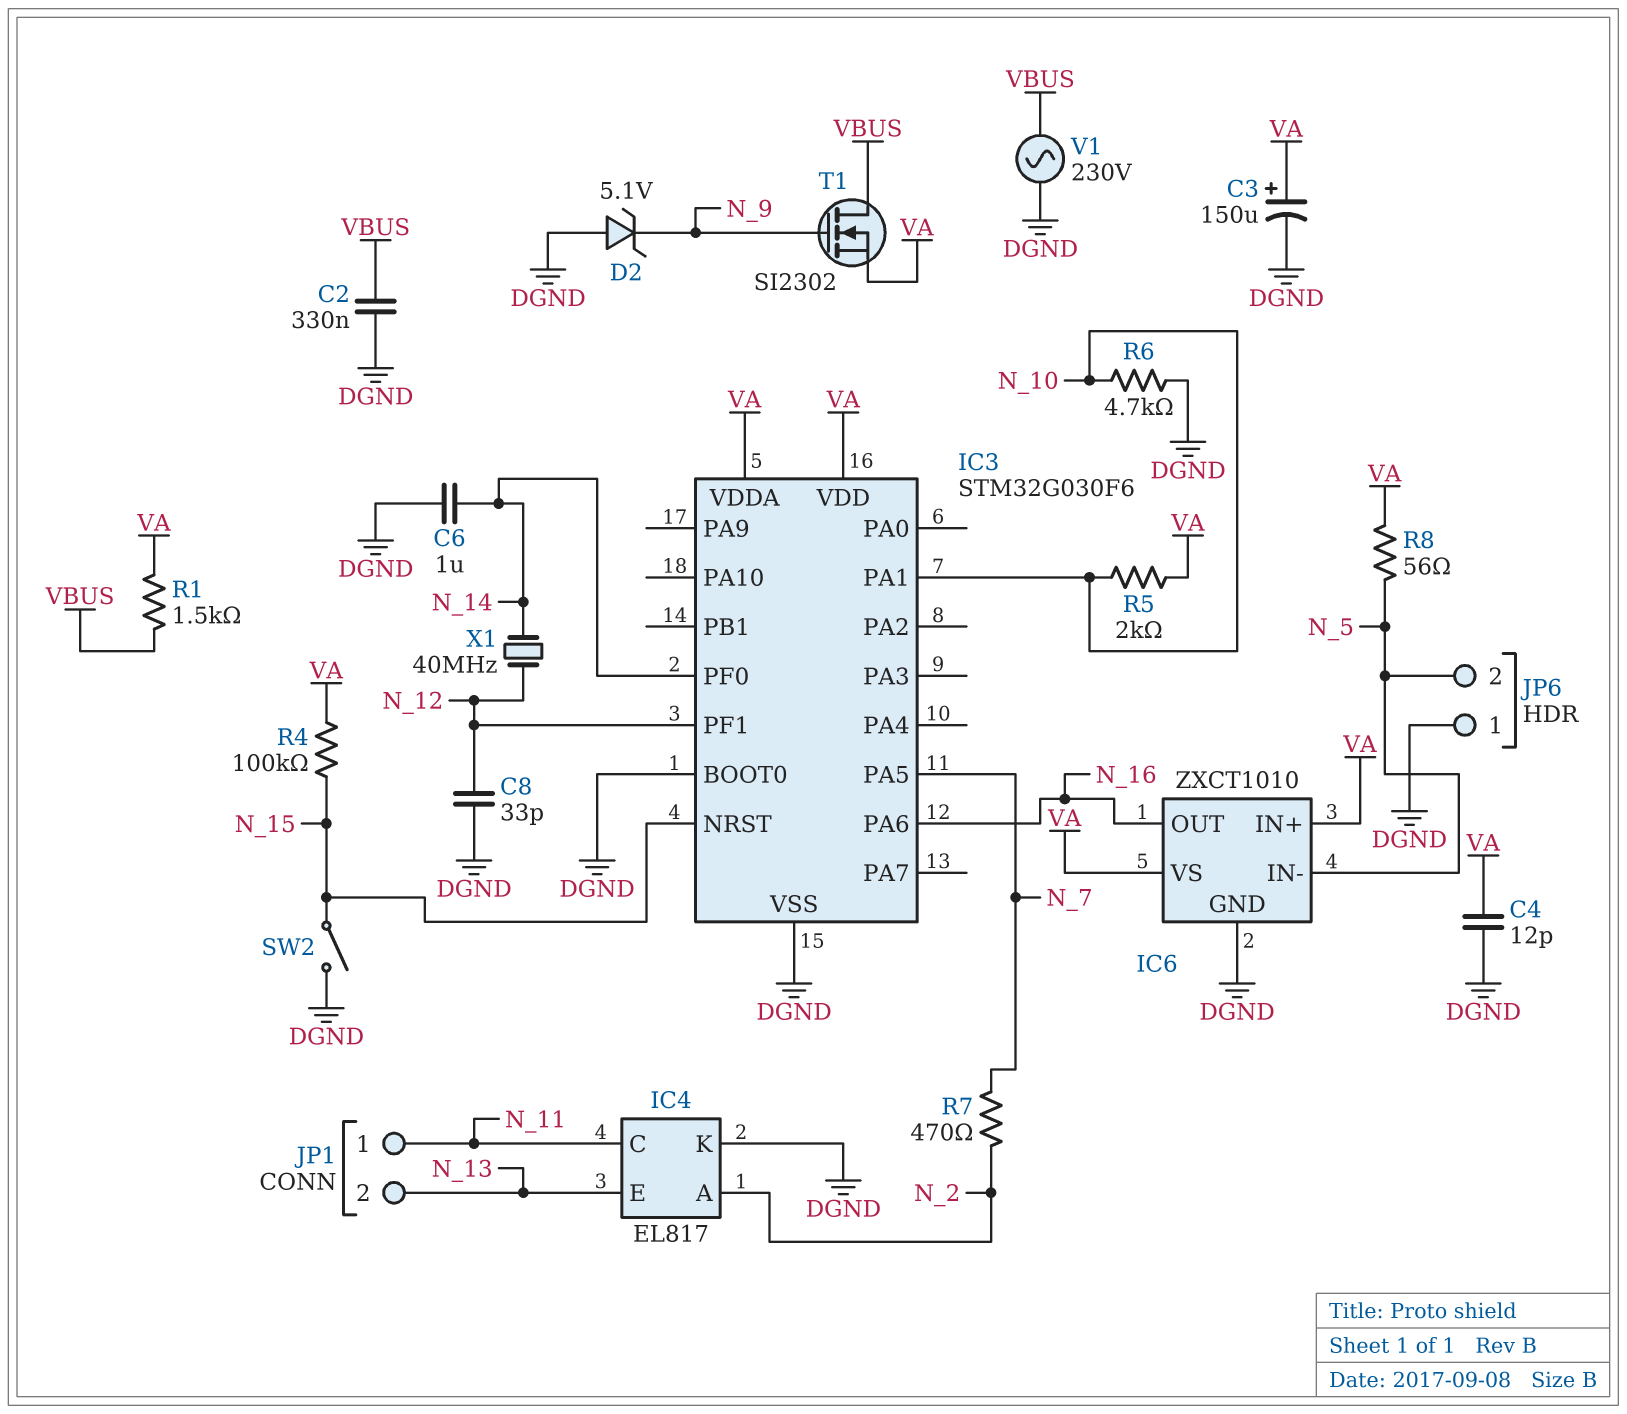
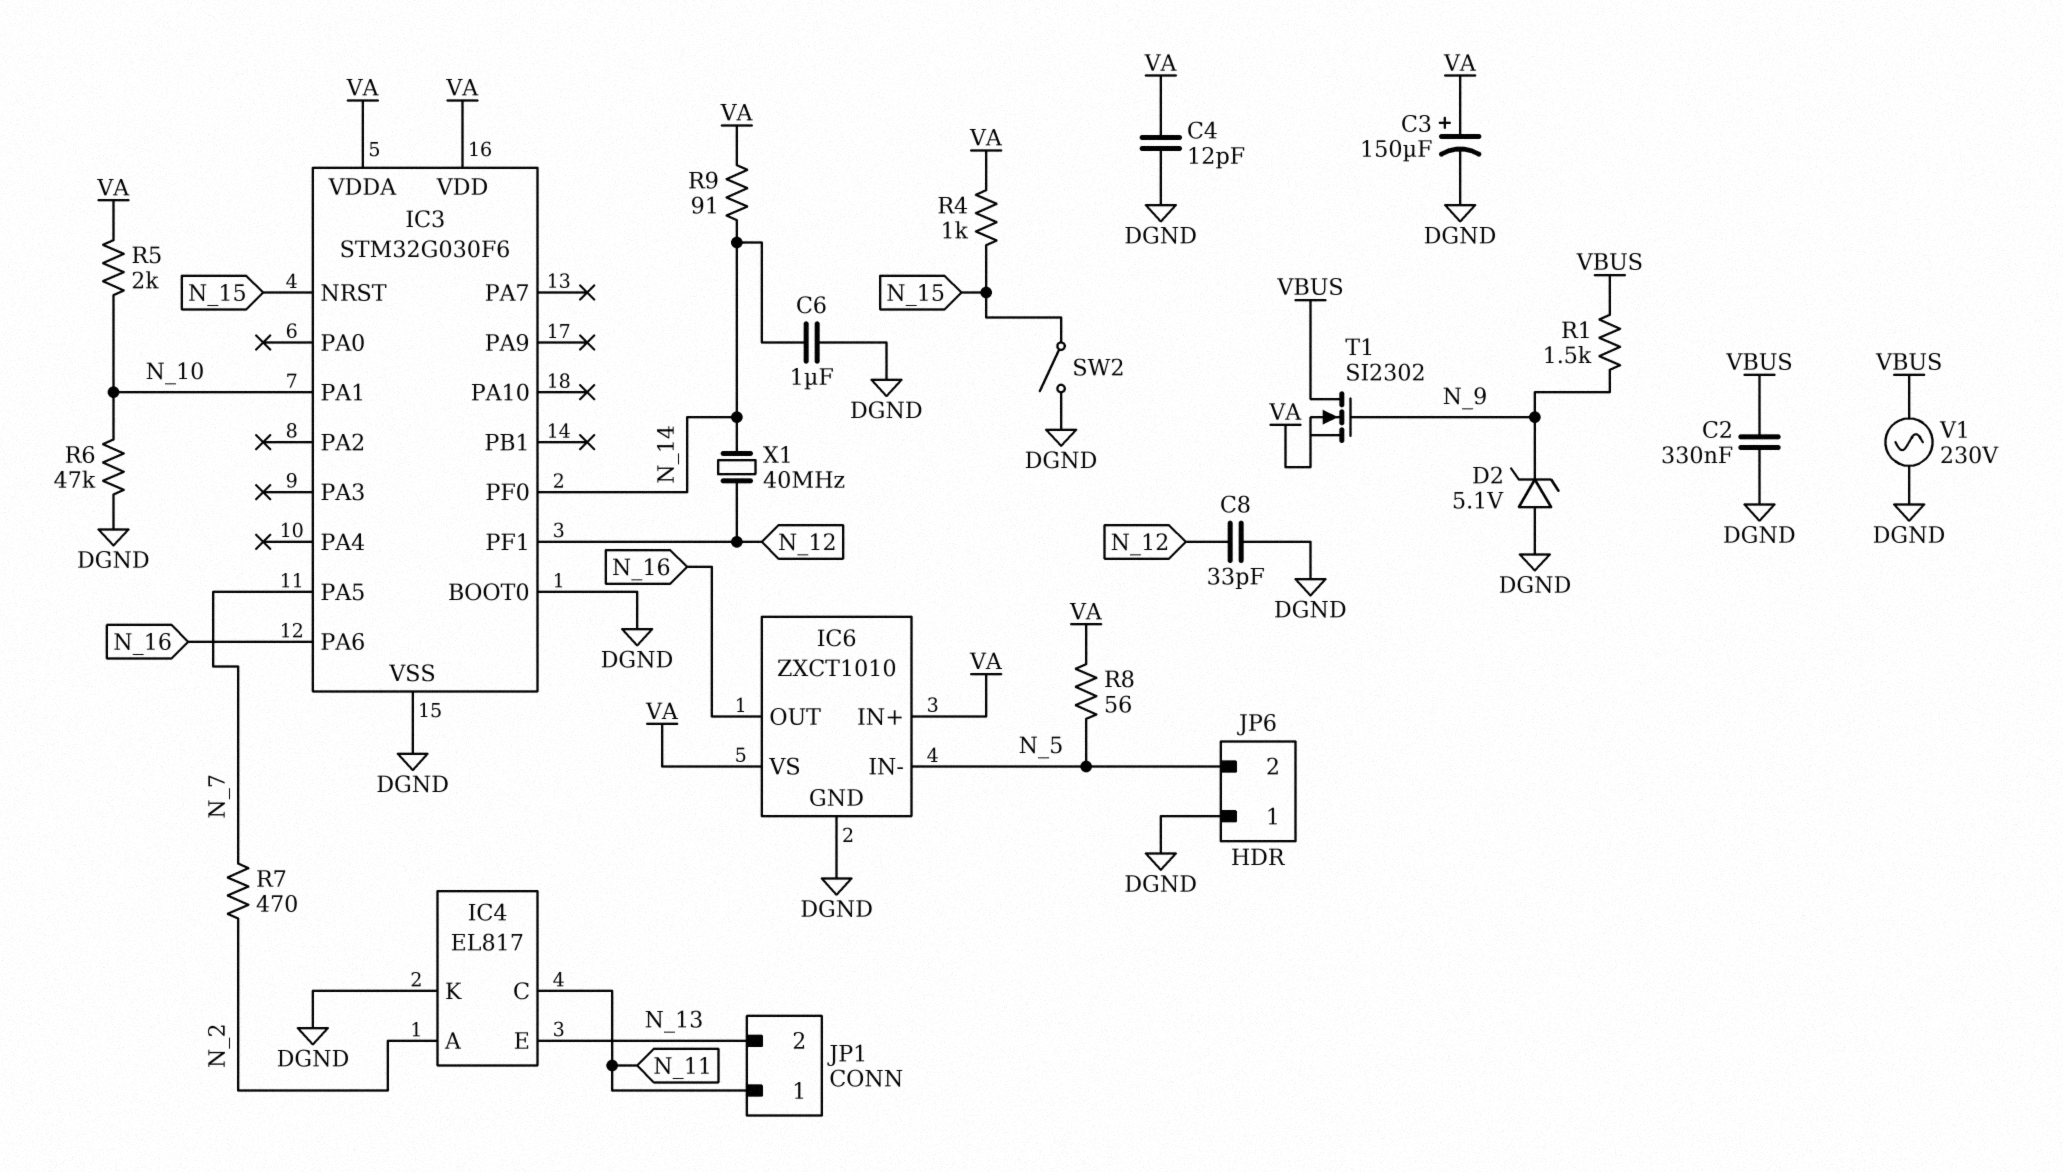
R1: 1.5k (VA, VBUS) -> 1.5k (N_9, VBUS)
R4: 100k (N_15, VA) -> 1k (N_15, VA)
R6: 4.7k (DGND, N_10) -> 47k (DGND, N_10)
R9: none -> 91 (N_14, VA)

